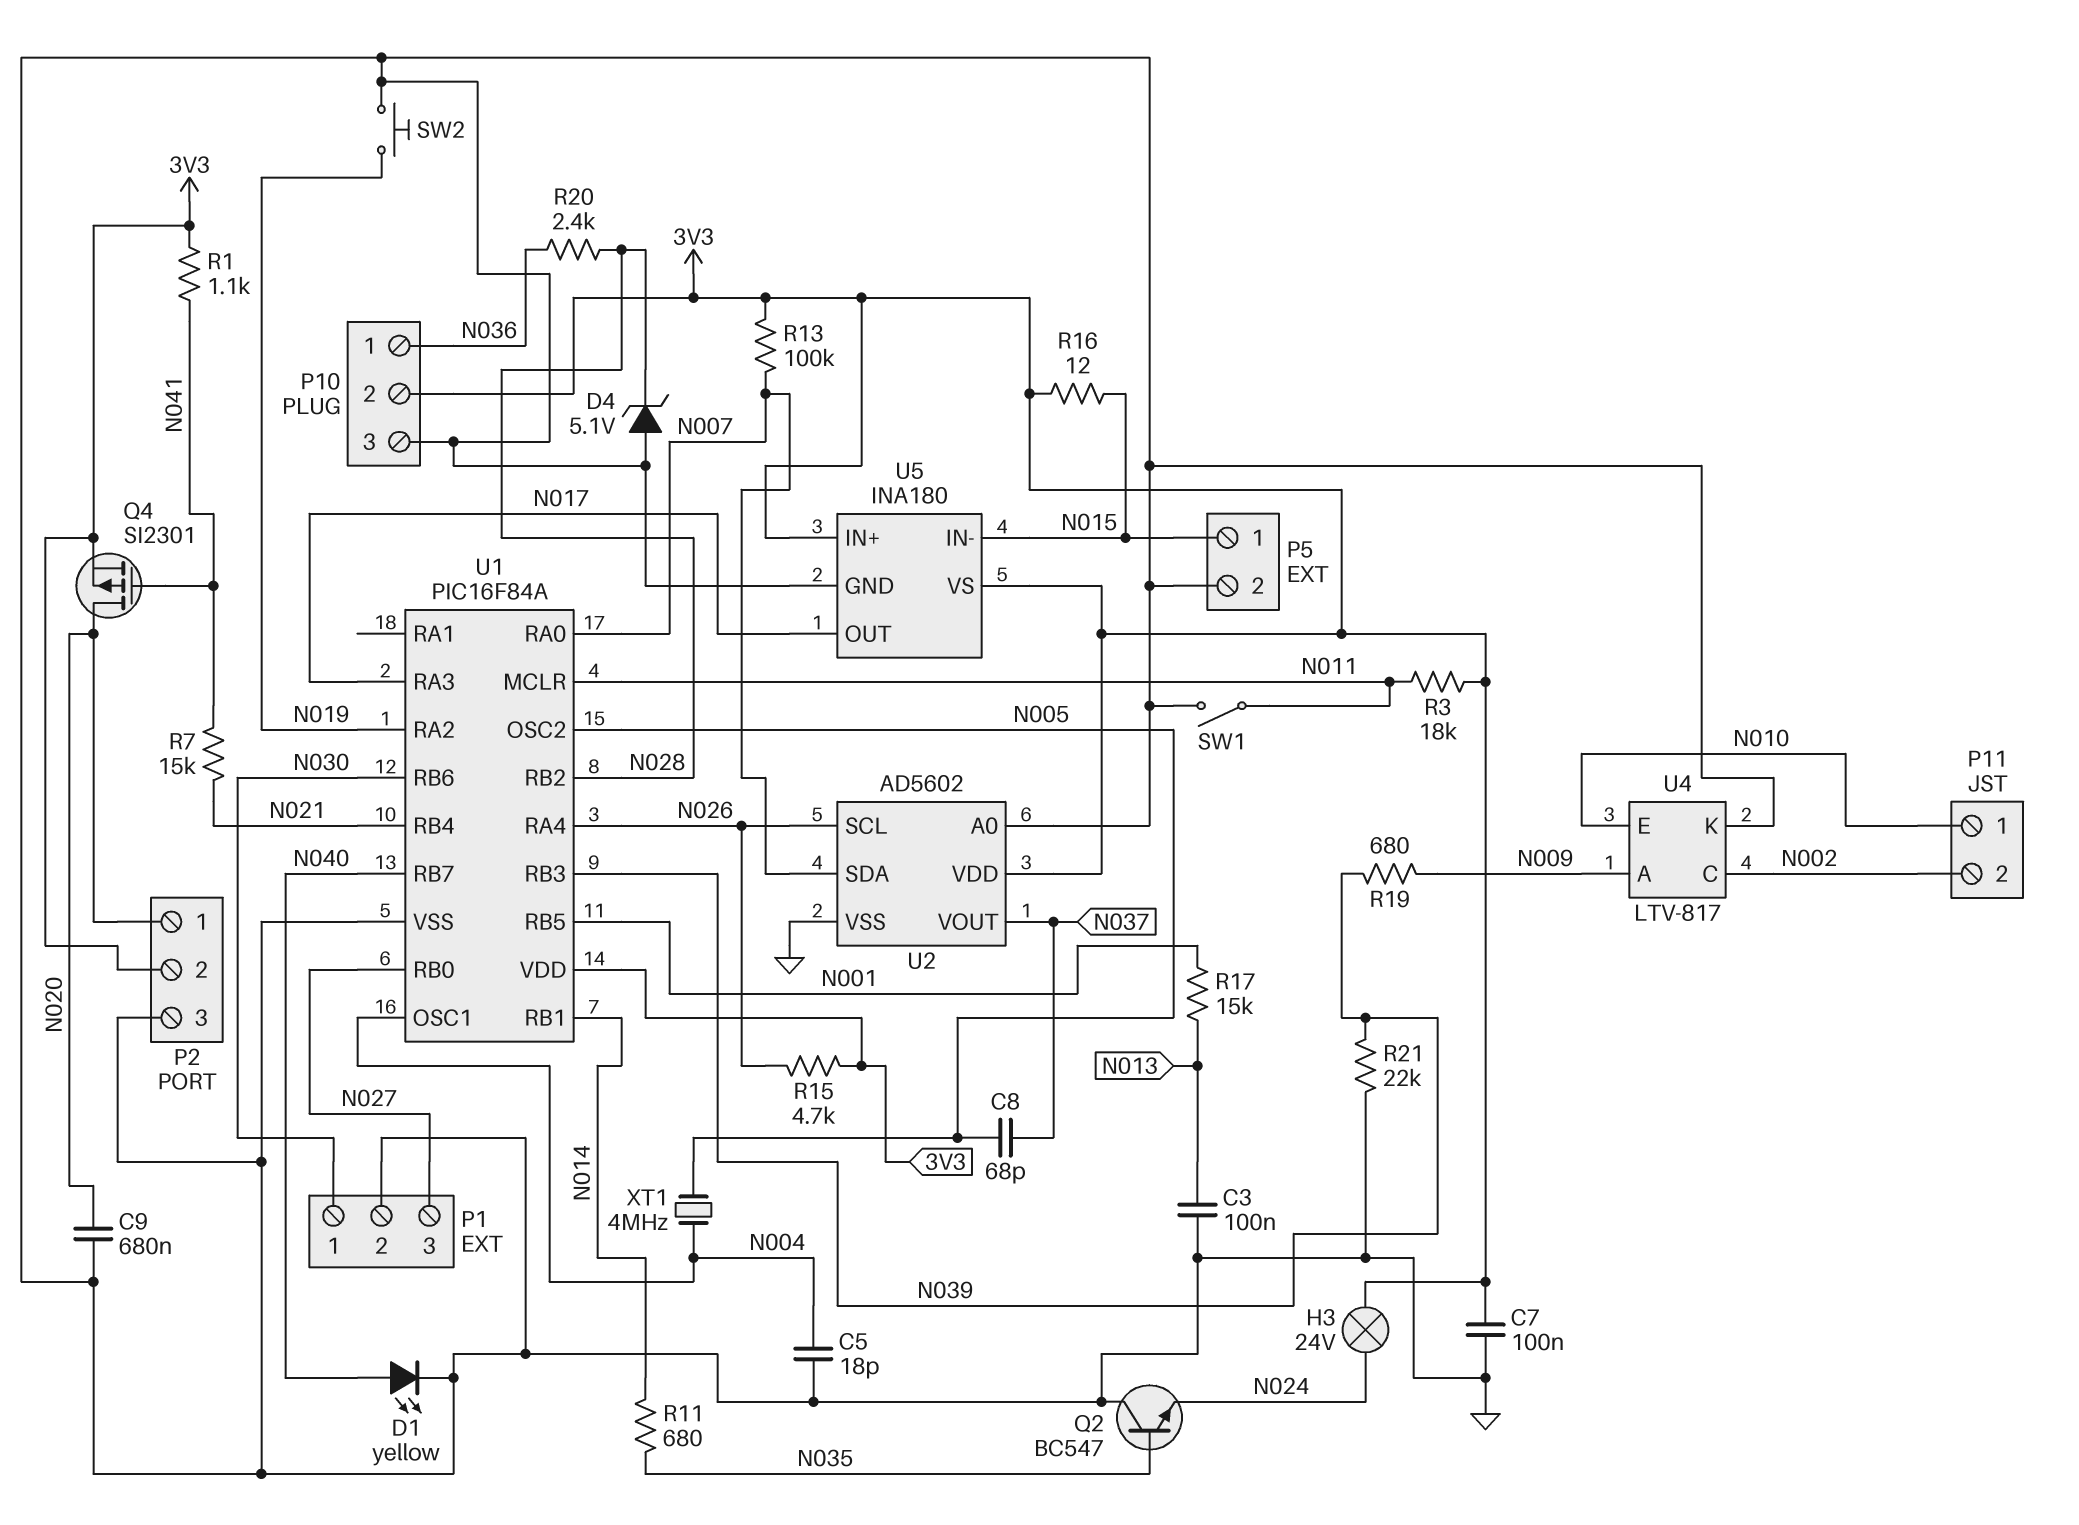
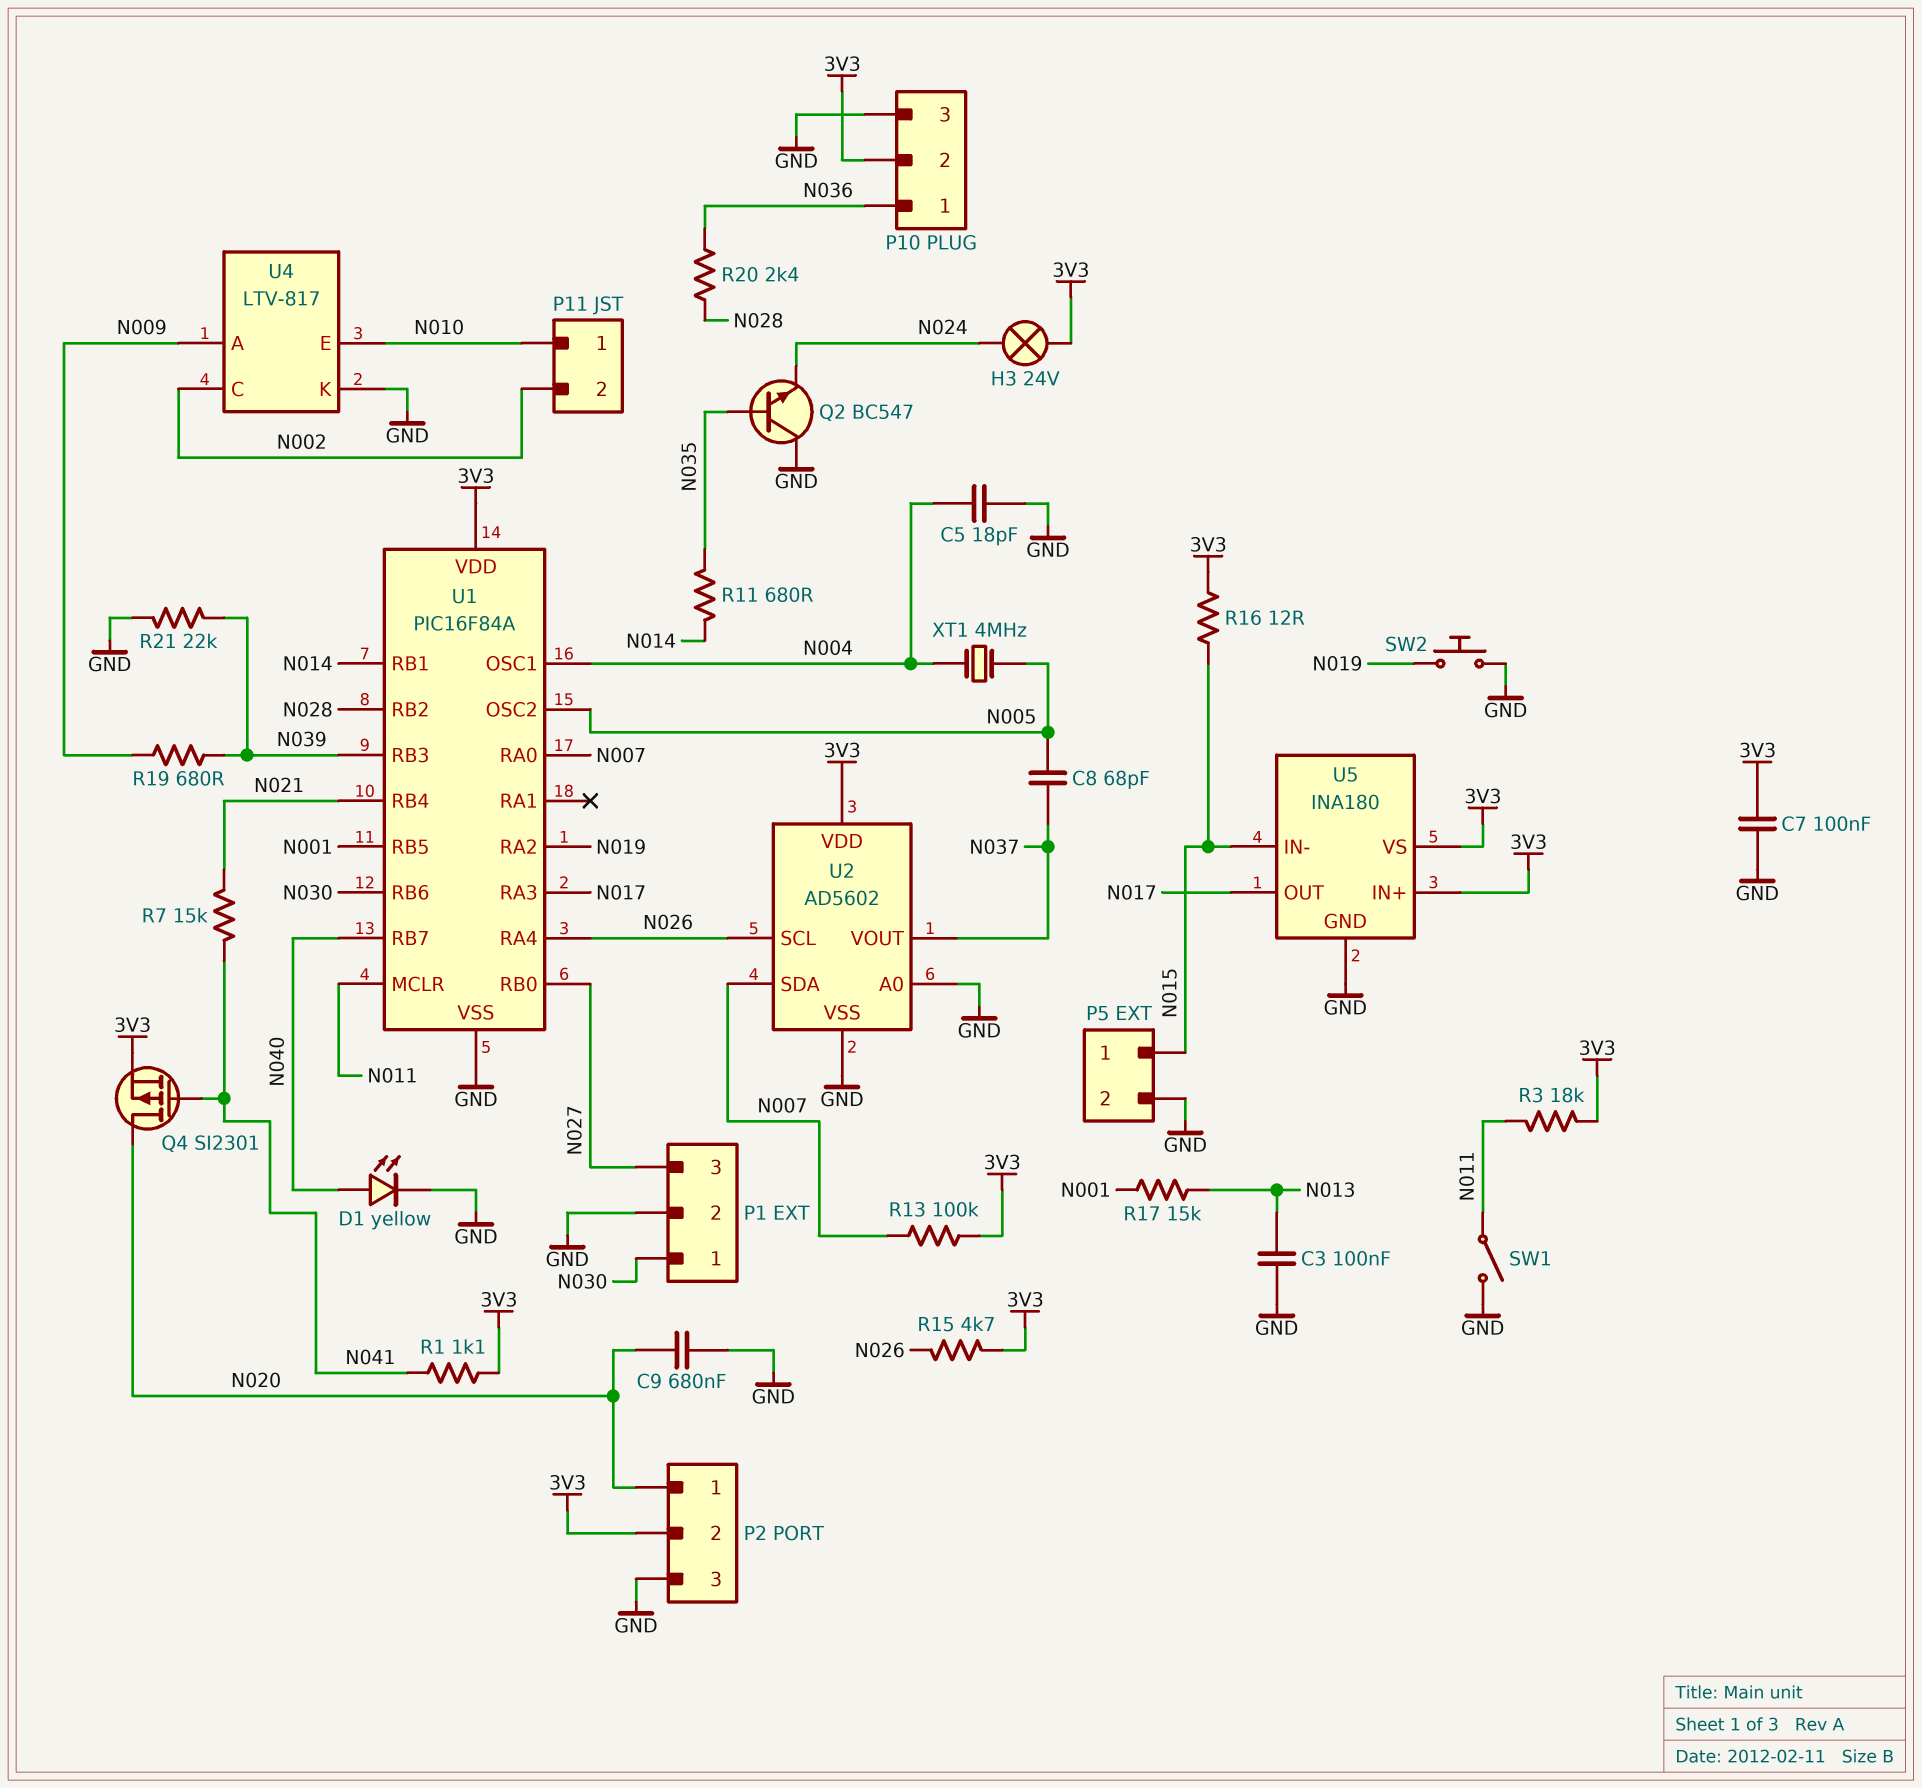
D4: zener 5.1V (A GND, K N028) -> none

